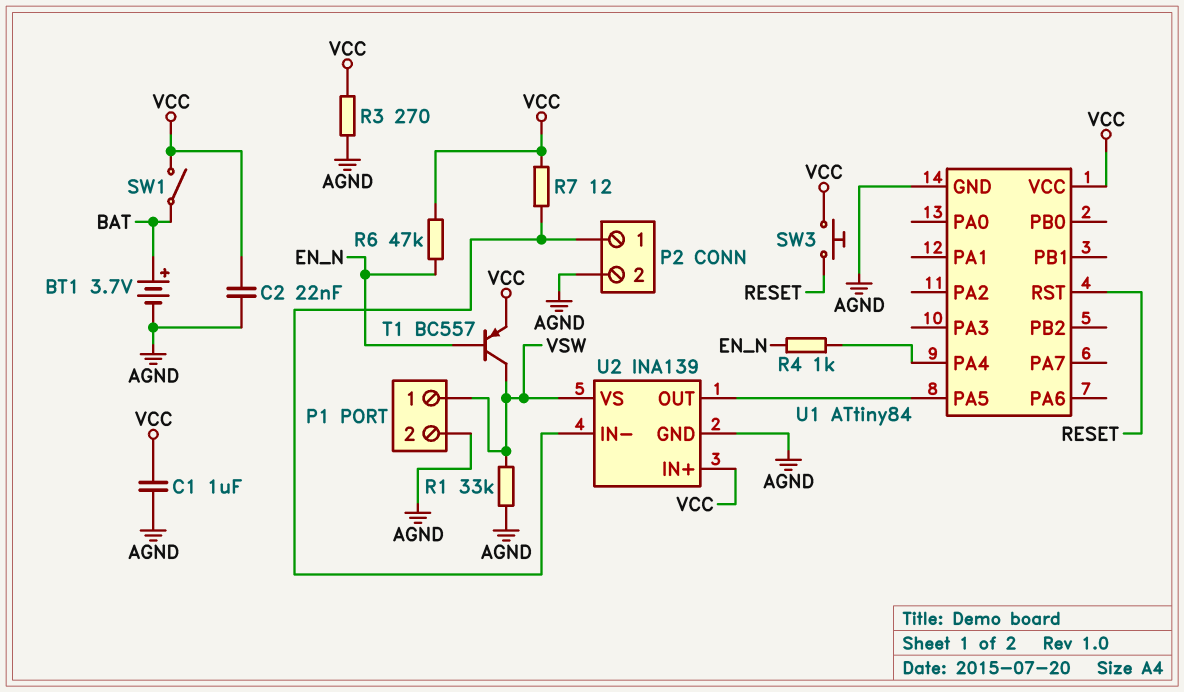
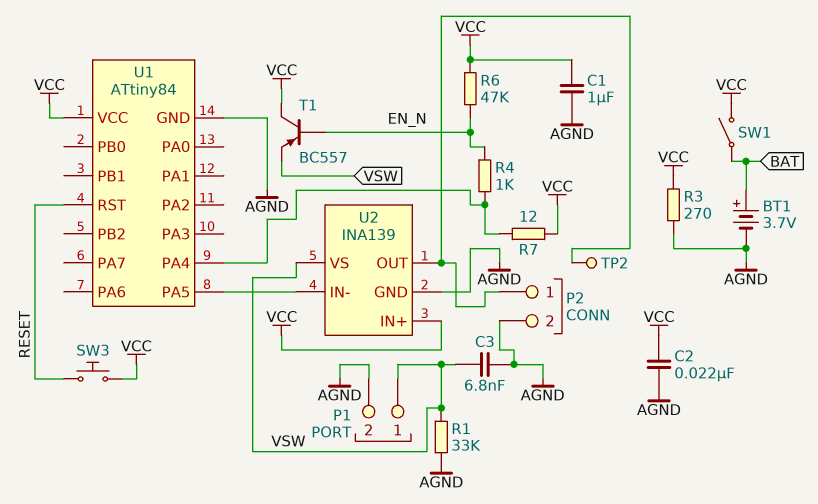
C3: none -> 6.8nF (AGND, VSW)
R7: 12 (P2/1, VCC) -> 12 (U1/PA4, VCC)
T1: PNP BC557 (B EN_N, C VSW, E VCC) -> PNP BC557 (B EN_N, C VCC, E VSW)
TP2: none -> test point (P2/1)
U2 pin IN-: P2/1 -> U1/PA5
U2 pin OUT: U1/PA5 -> P2/1

